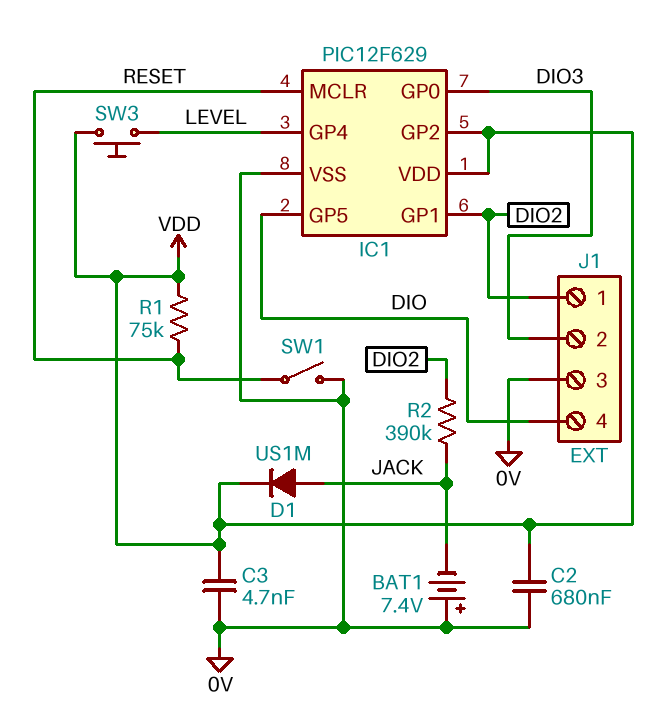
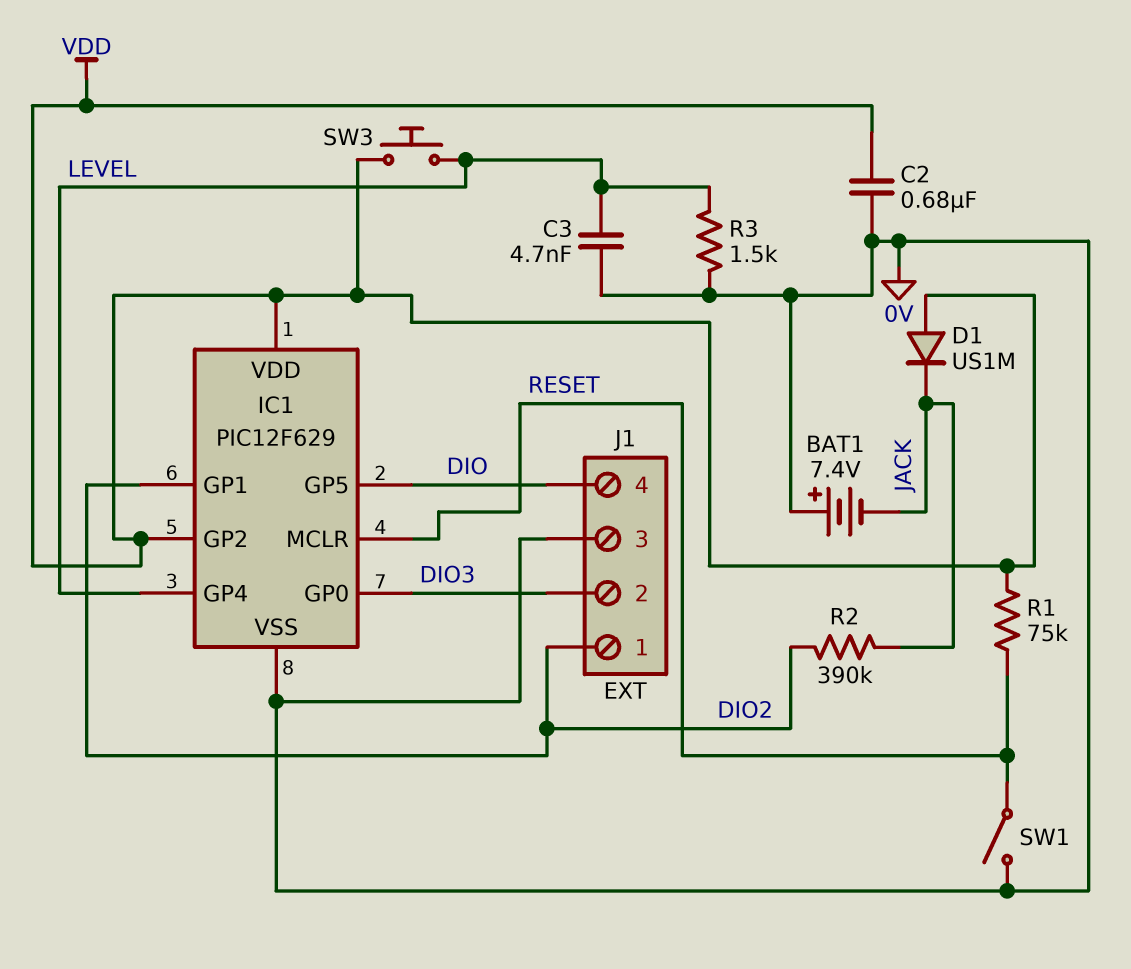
C3: 4.7nF (0V, VDD) -> 4.7nF (0V, LEVEL)
D1: diode US1M (A JACK, K VDD) -> diode US1M (A VDD, K JACK)
R3: none -> 1.5k (0V, LEVEL)

